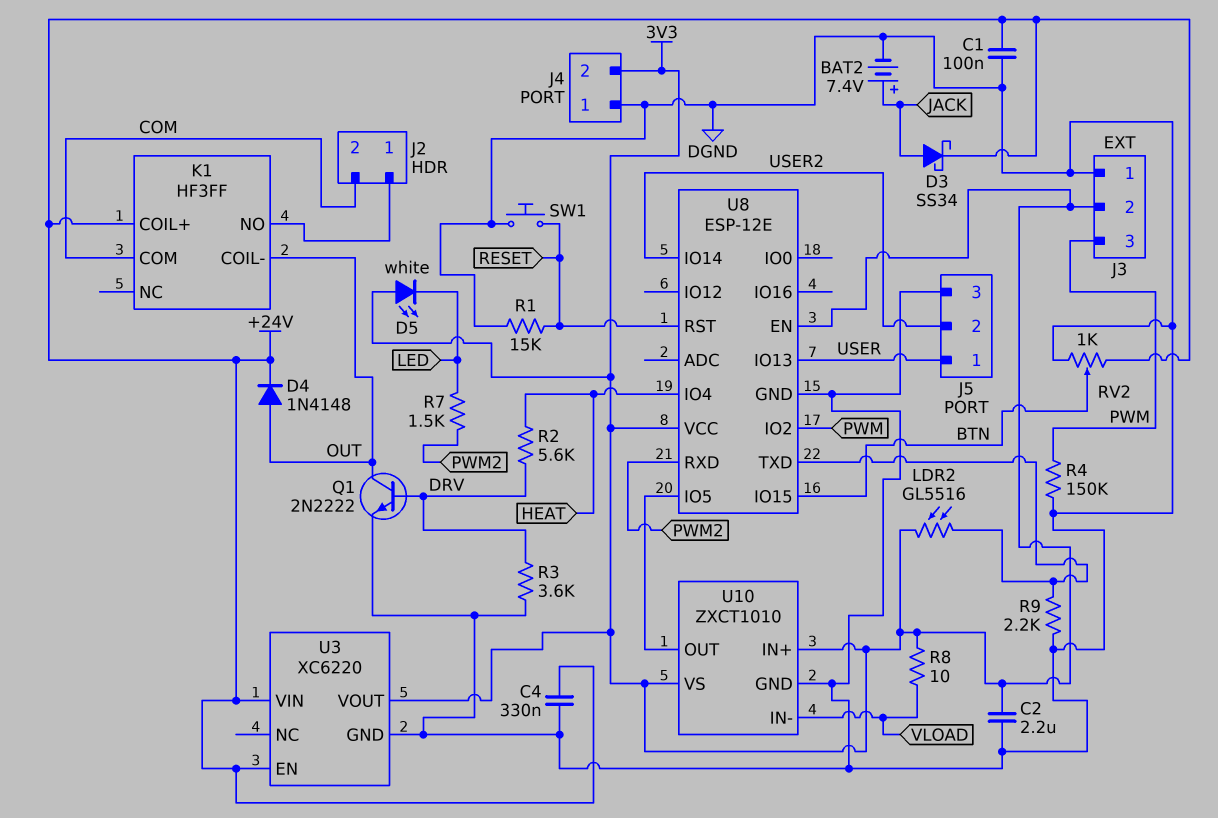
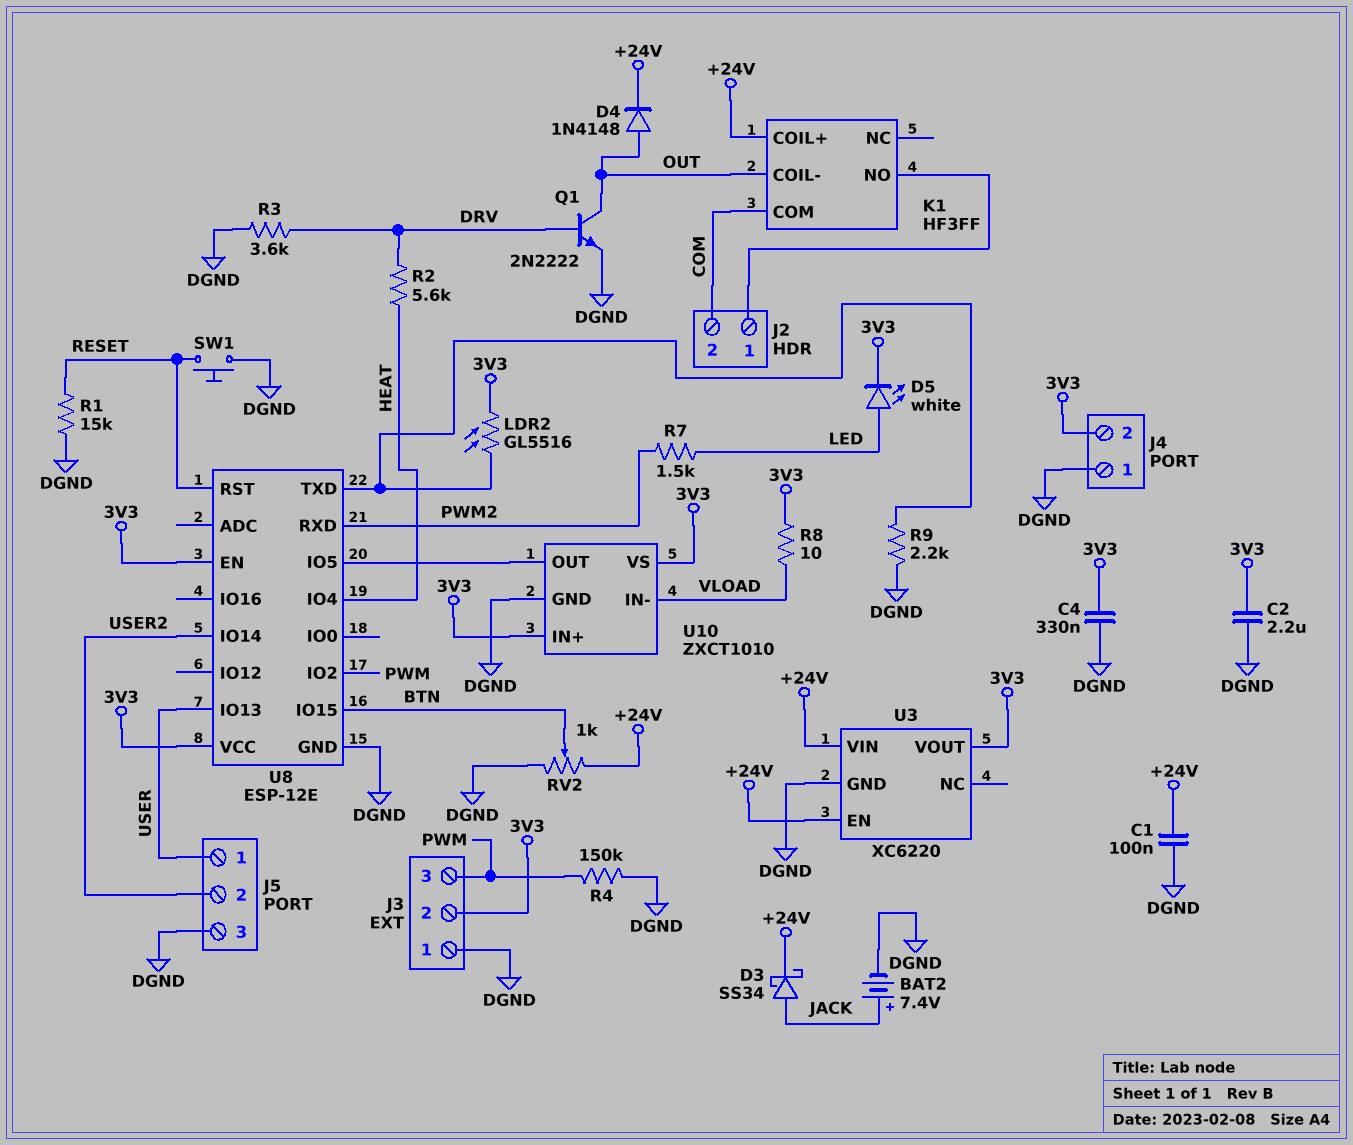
C4: 330nF (+24V, DGND) -> 330nF (3V3, DGND)
D5: LED white (A 3V3, K LED) -> LED white (A LED, K 3V3)

